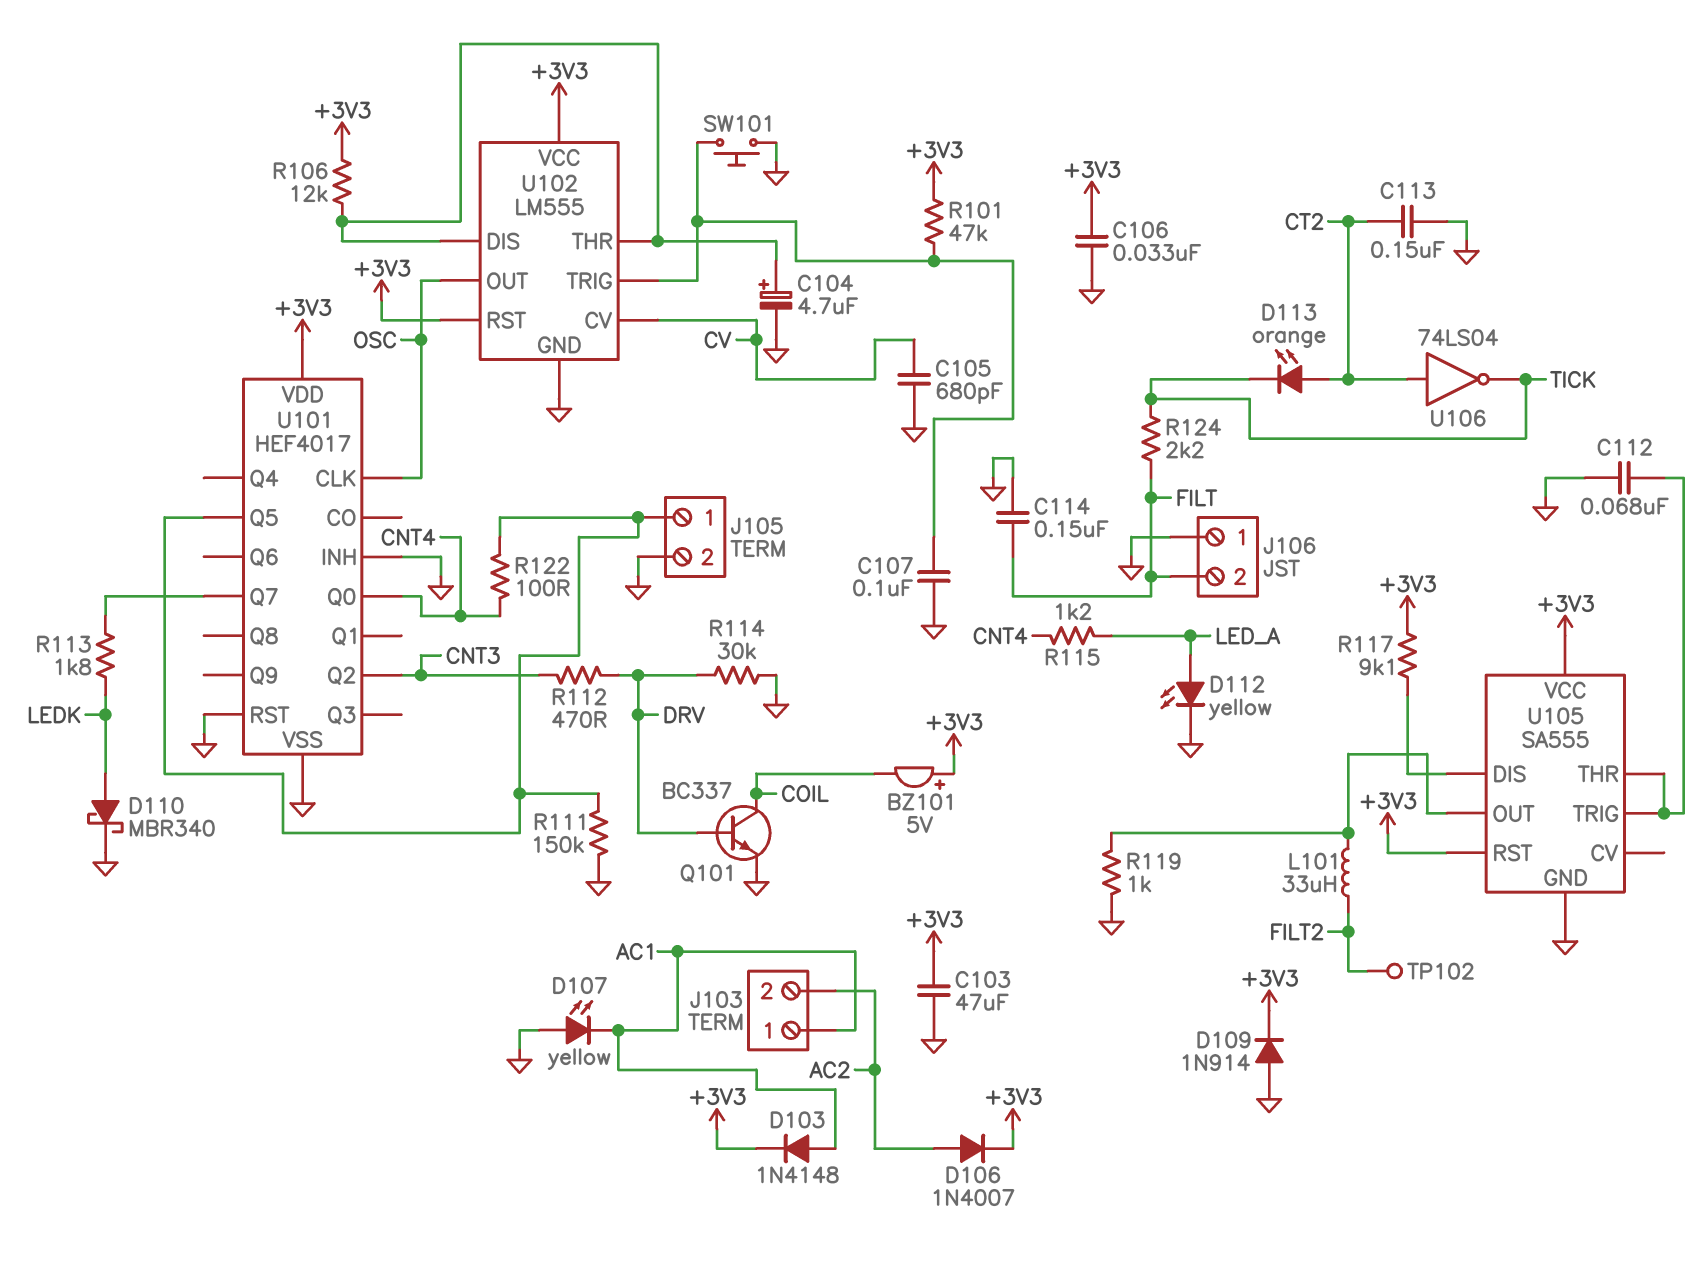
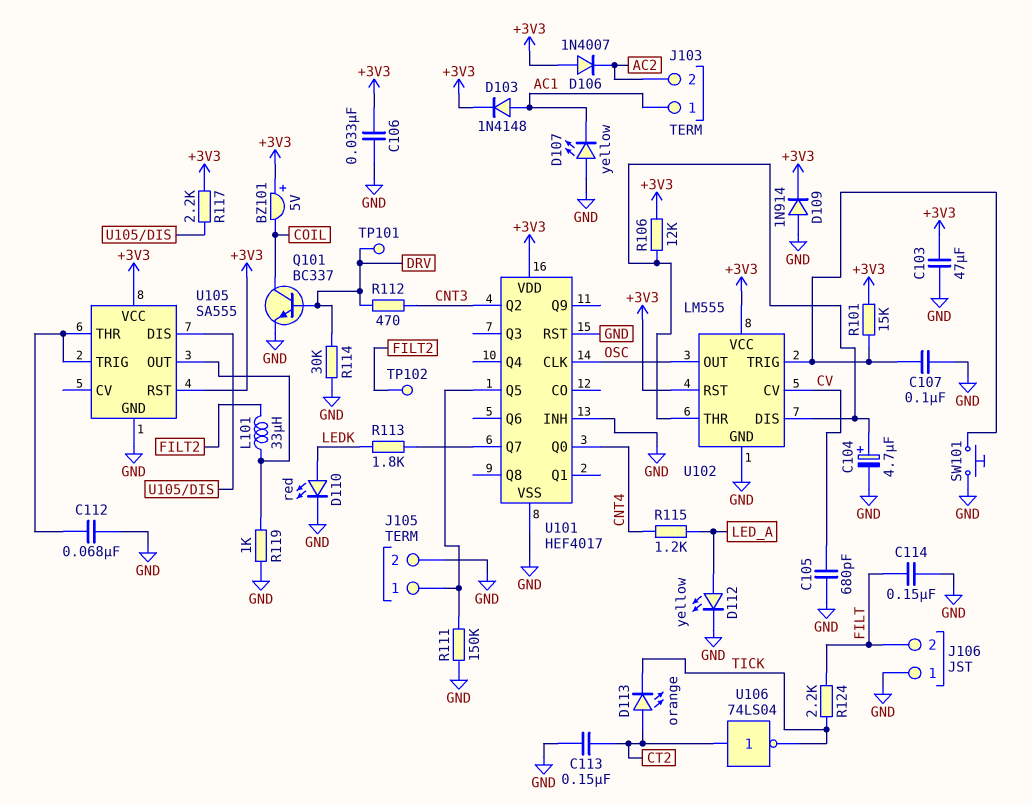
D106: diode 1N4007 (A AC2, K +3V3) -> diode 1N4007 (A +3V3, K AC2)
D110: schottky MBR340 (A LEDK, K GND) -> LED red (A LEDK, K GND)
R101: 47k (+3V3, U102/TRIG) -> 15k (+3V3, U102/TRIG)
R117: 9.1k (+3V3, U105/DIS) -> 2.2k (+3V3, U105/DIS)
R122: 100 (CNT4, J105/1) -> none
TP101: none -> test point (DRV)

